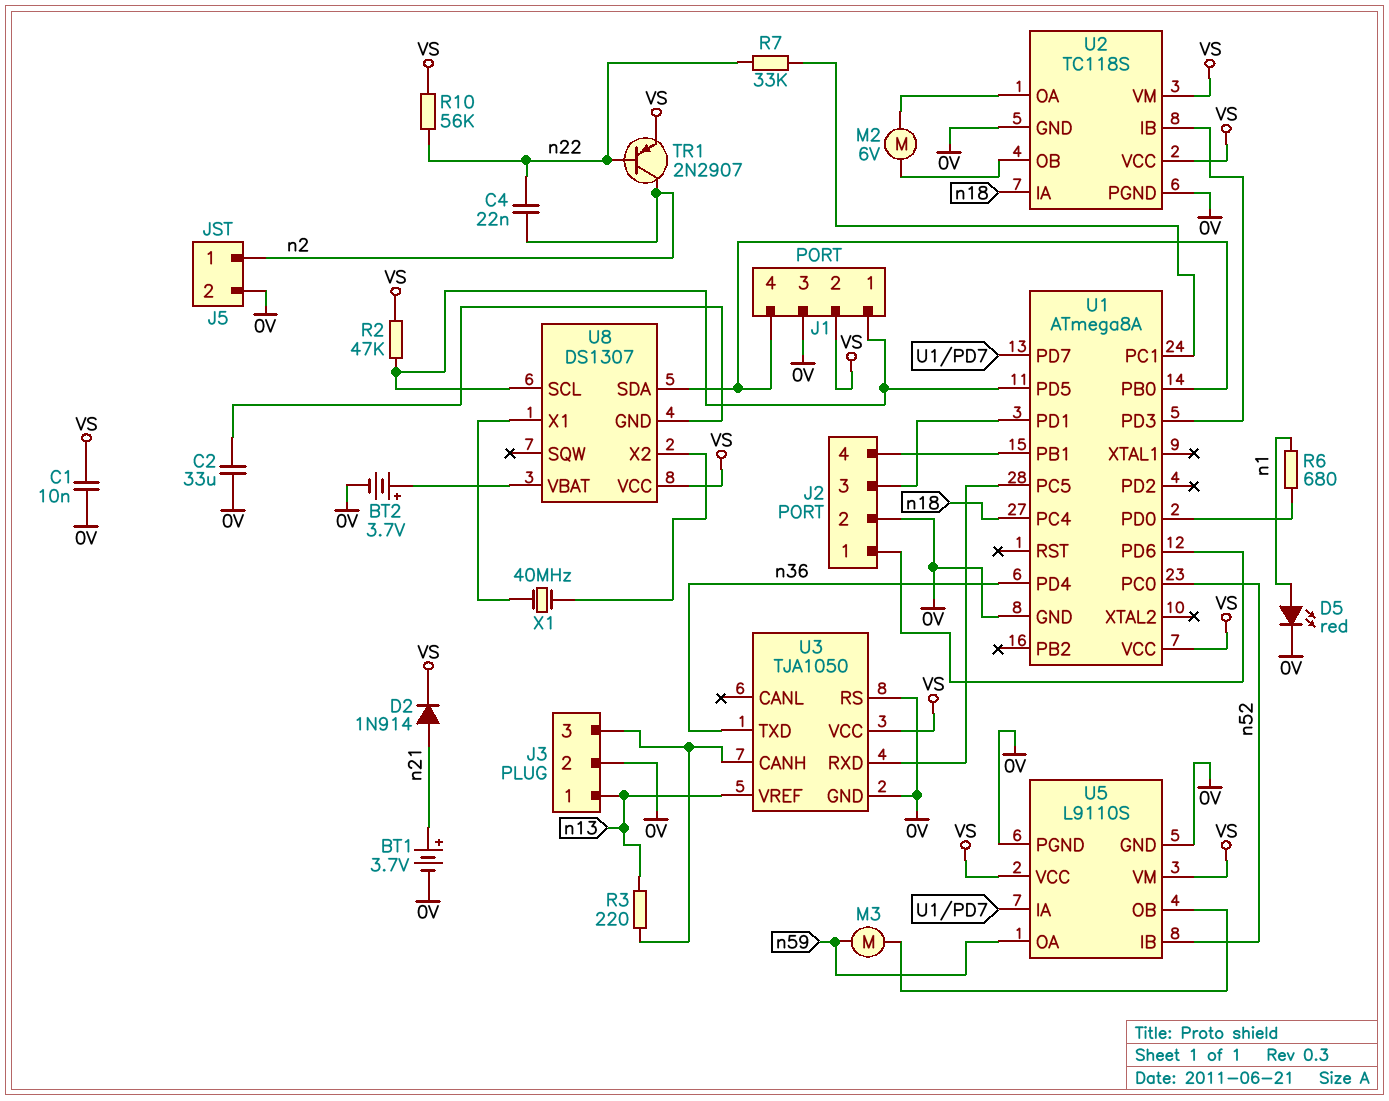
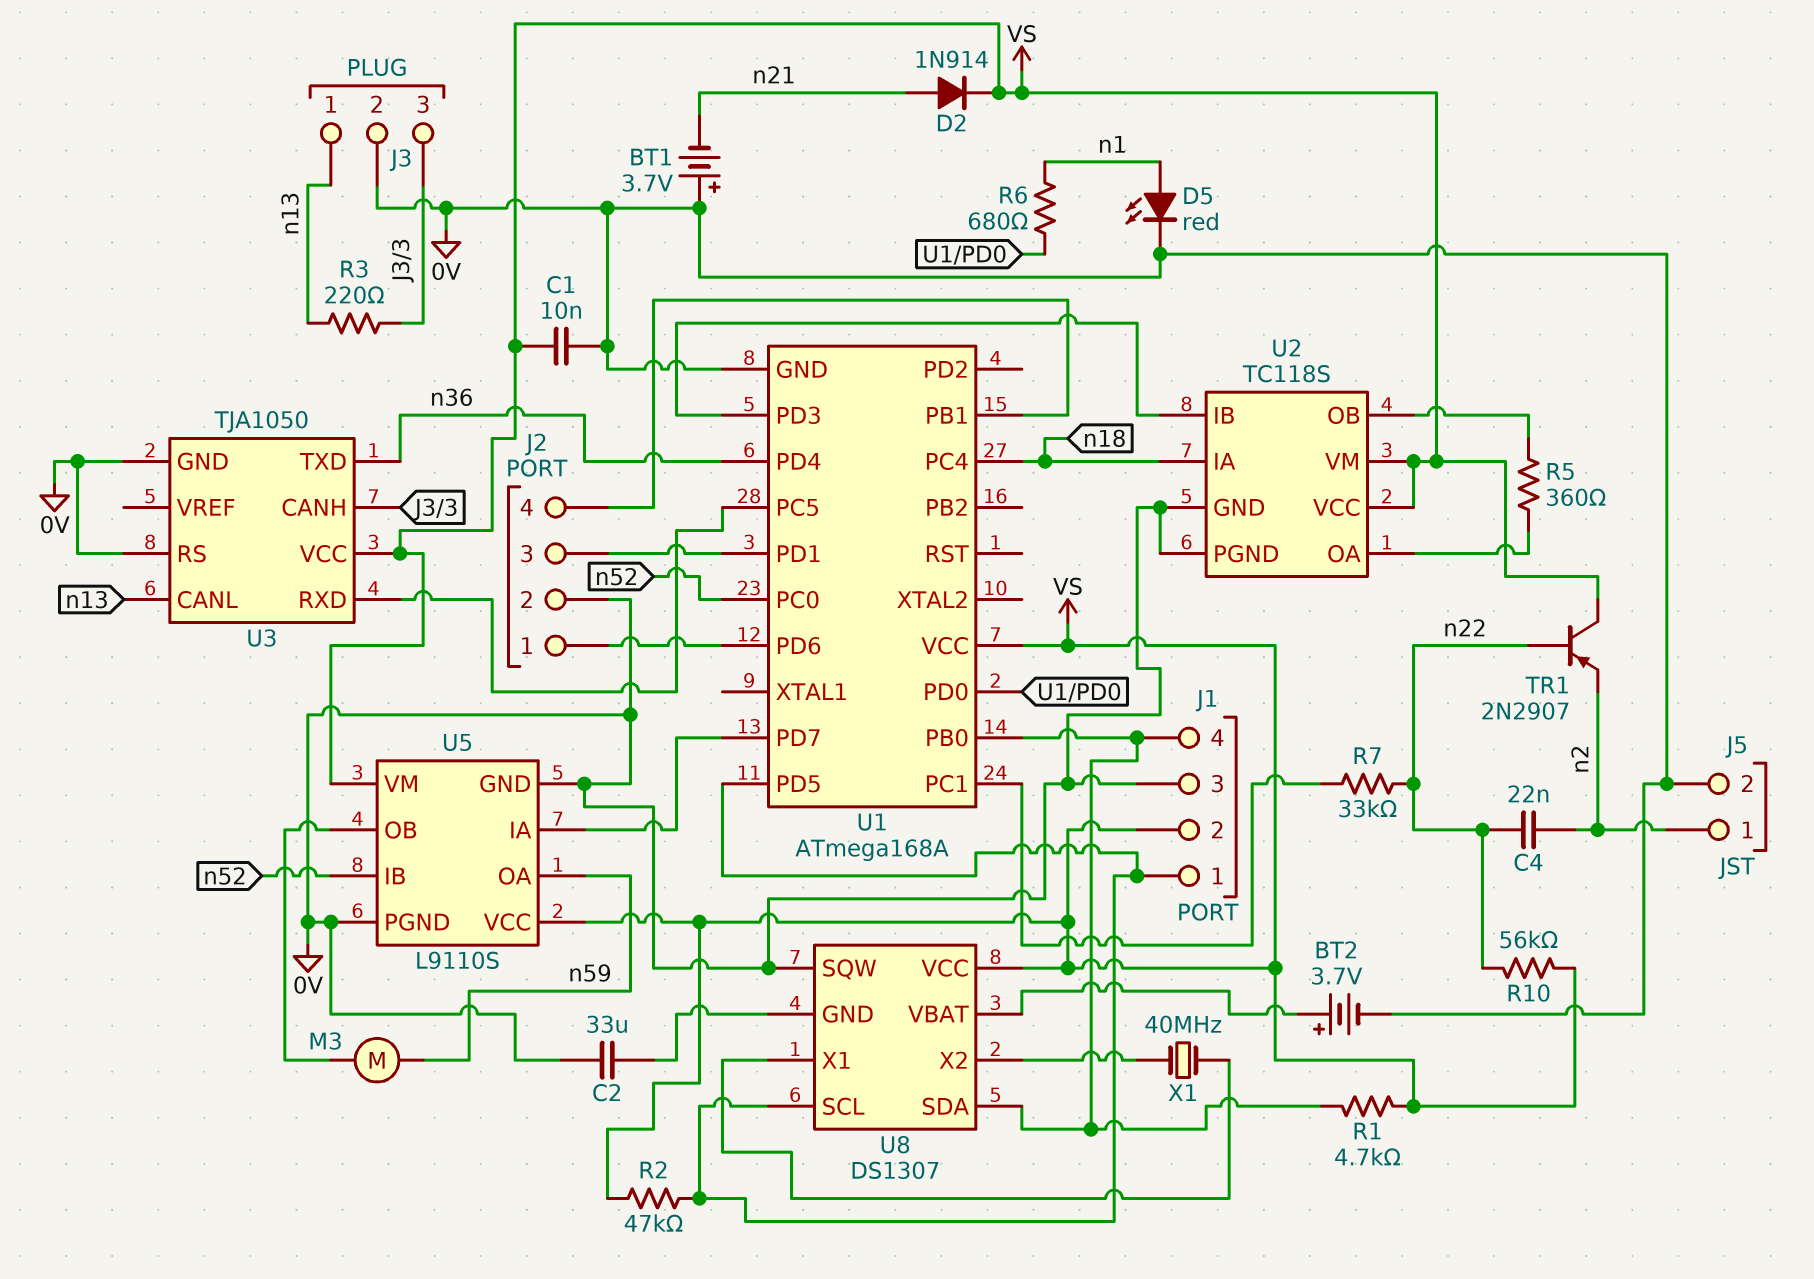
BT1: 3.7V (plus n21, minus 0V) -> 3.7V (plus 0V, minus n21)
M2: motor 6V (U2/OA, U2/OB) -> none
R1: none -> 4.7k (J1/4, VS)
R5: none -> 360 (U2/OA, U2/OB)
TR1: PNP 2N2907 (B n22, C n2, E VS) -> PNP 2N2907 (B n22, C VS, E n2)
U1: ATmega8A -> ATmega168A
U3 pin CANL: none -> n13
U3 pin VREF: n13 -> none
U8 pin SQW: none -> 0V

